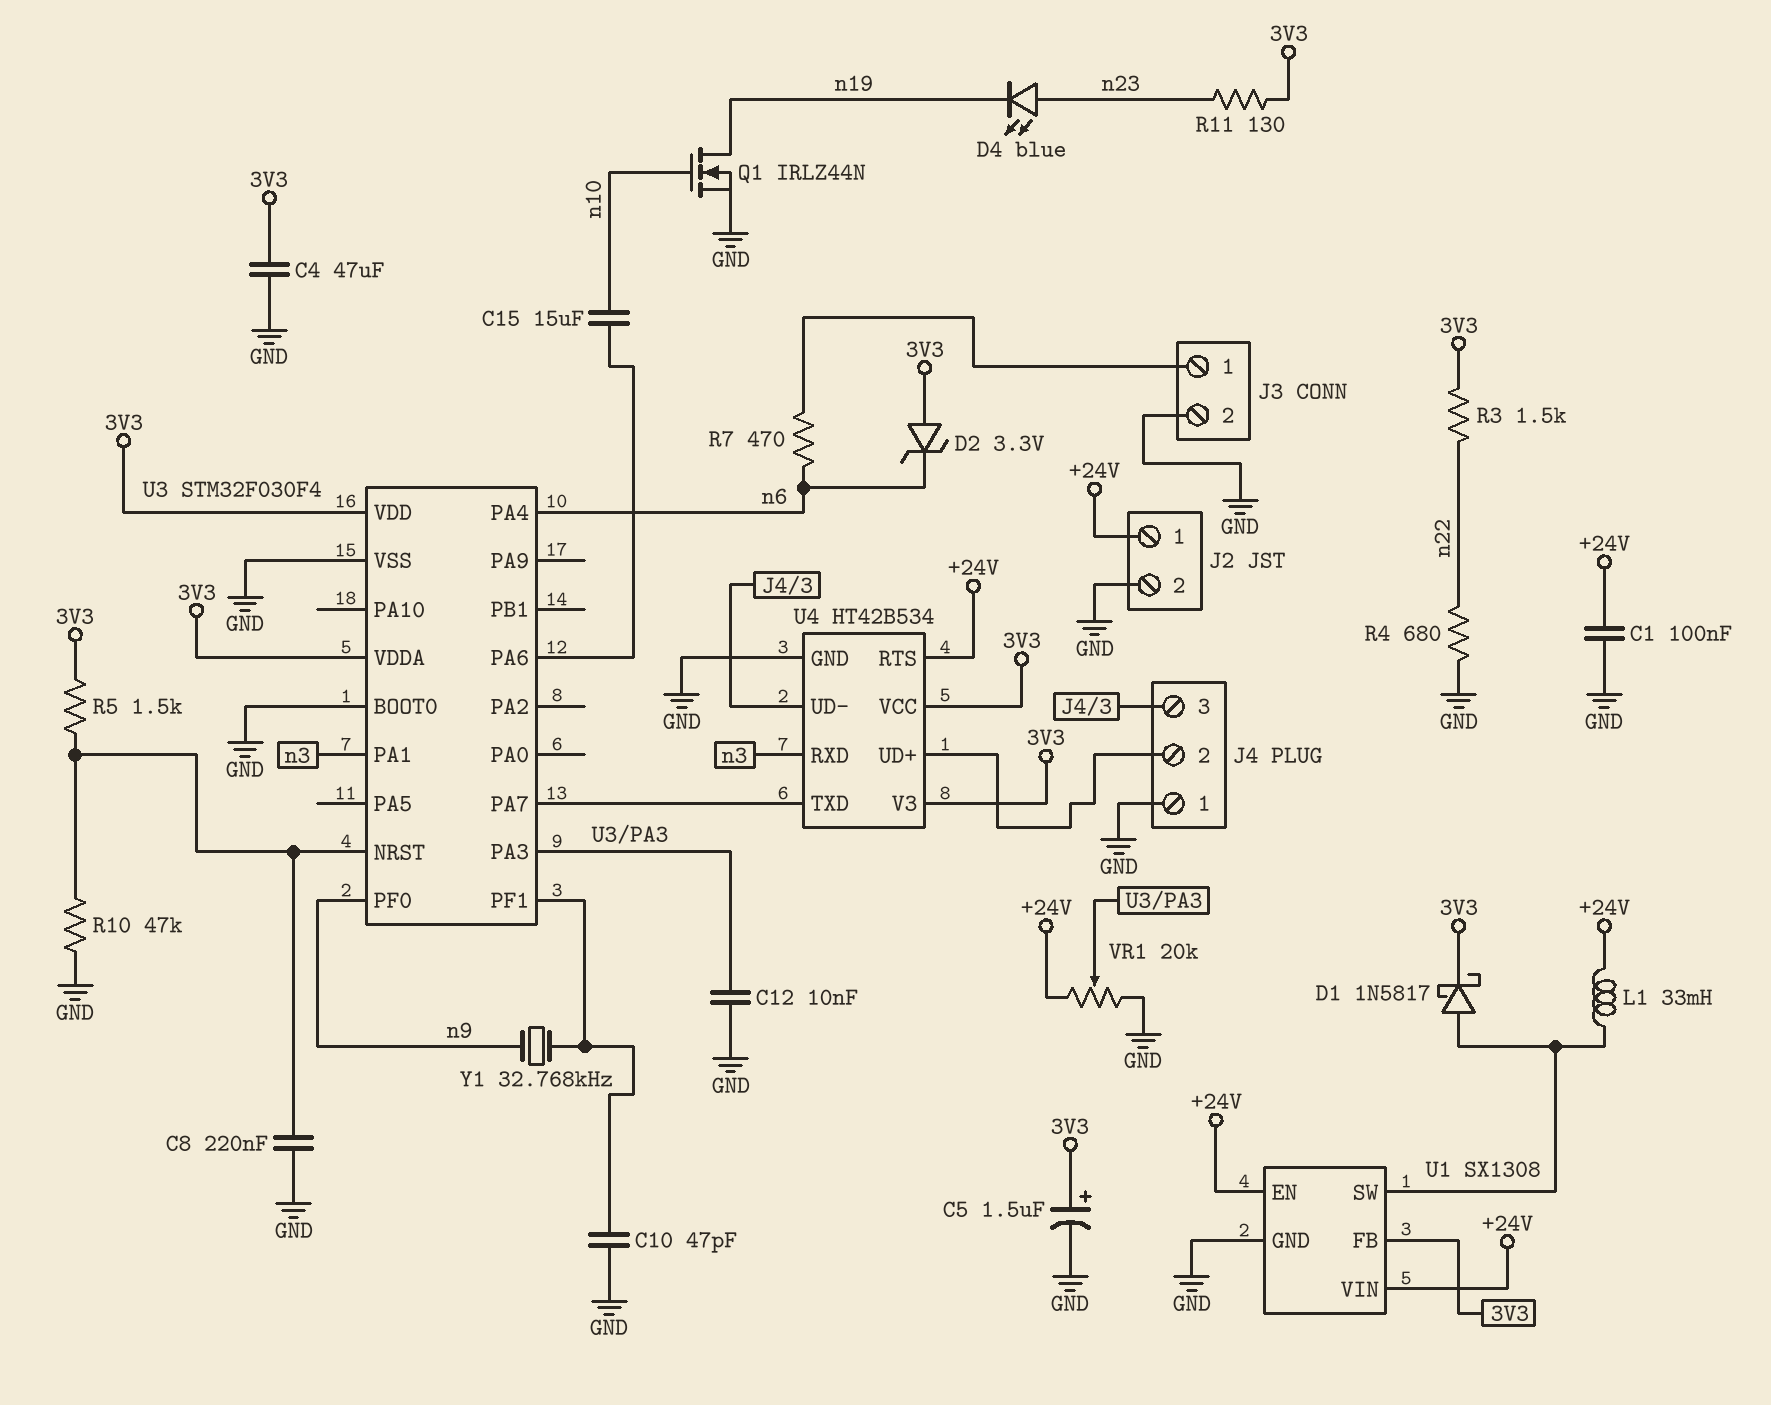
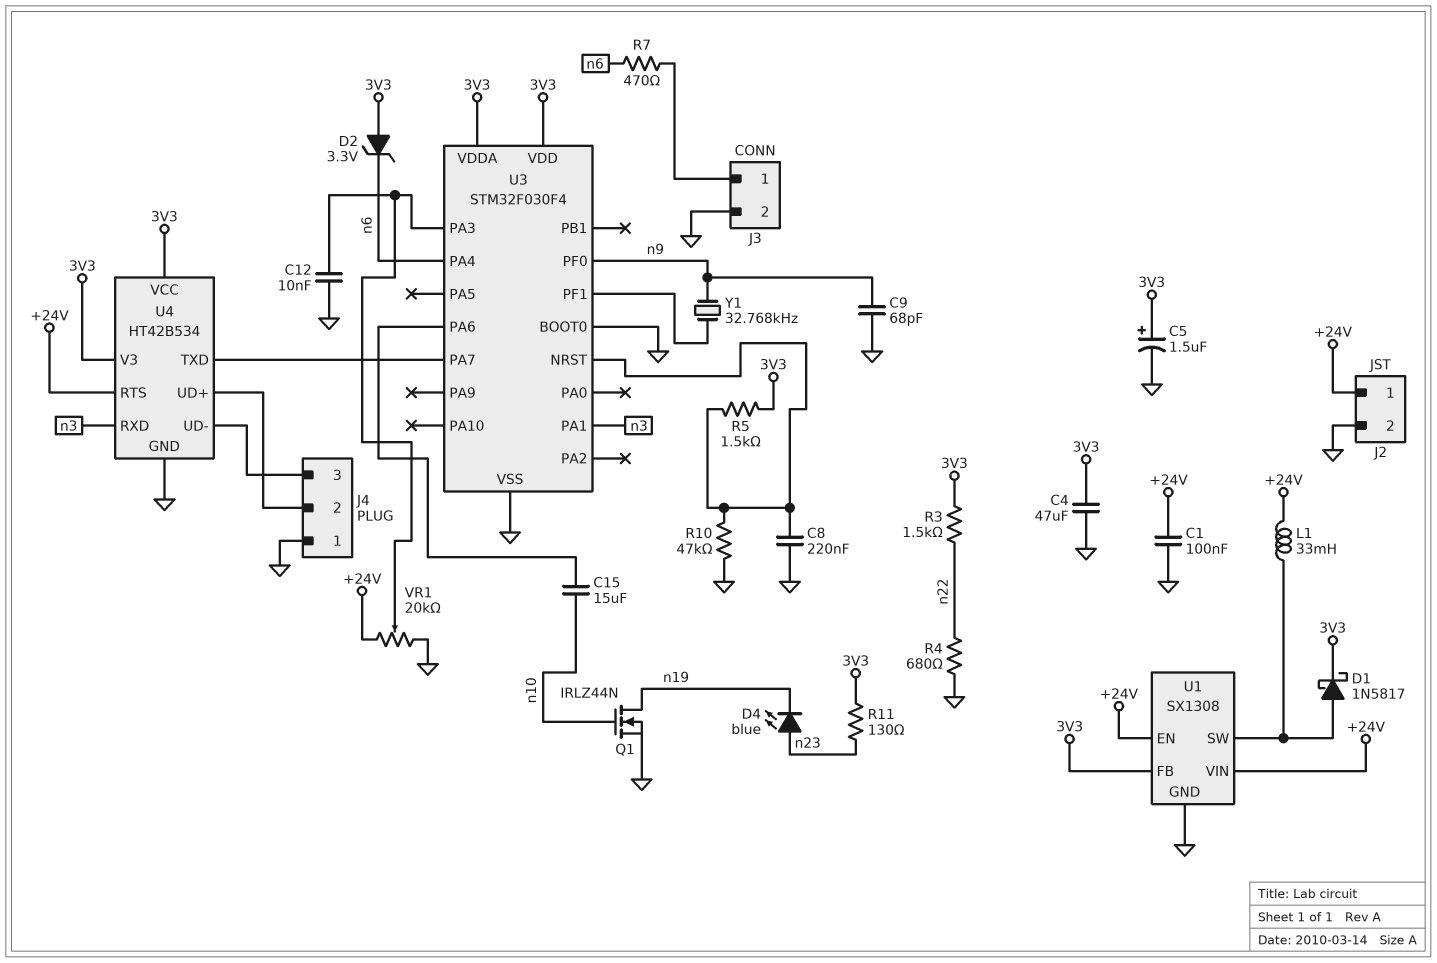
C9: none -> 68pF (GND, n9)
C10: 47pF (GND, U3/PF1) -> none

